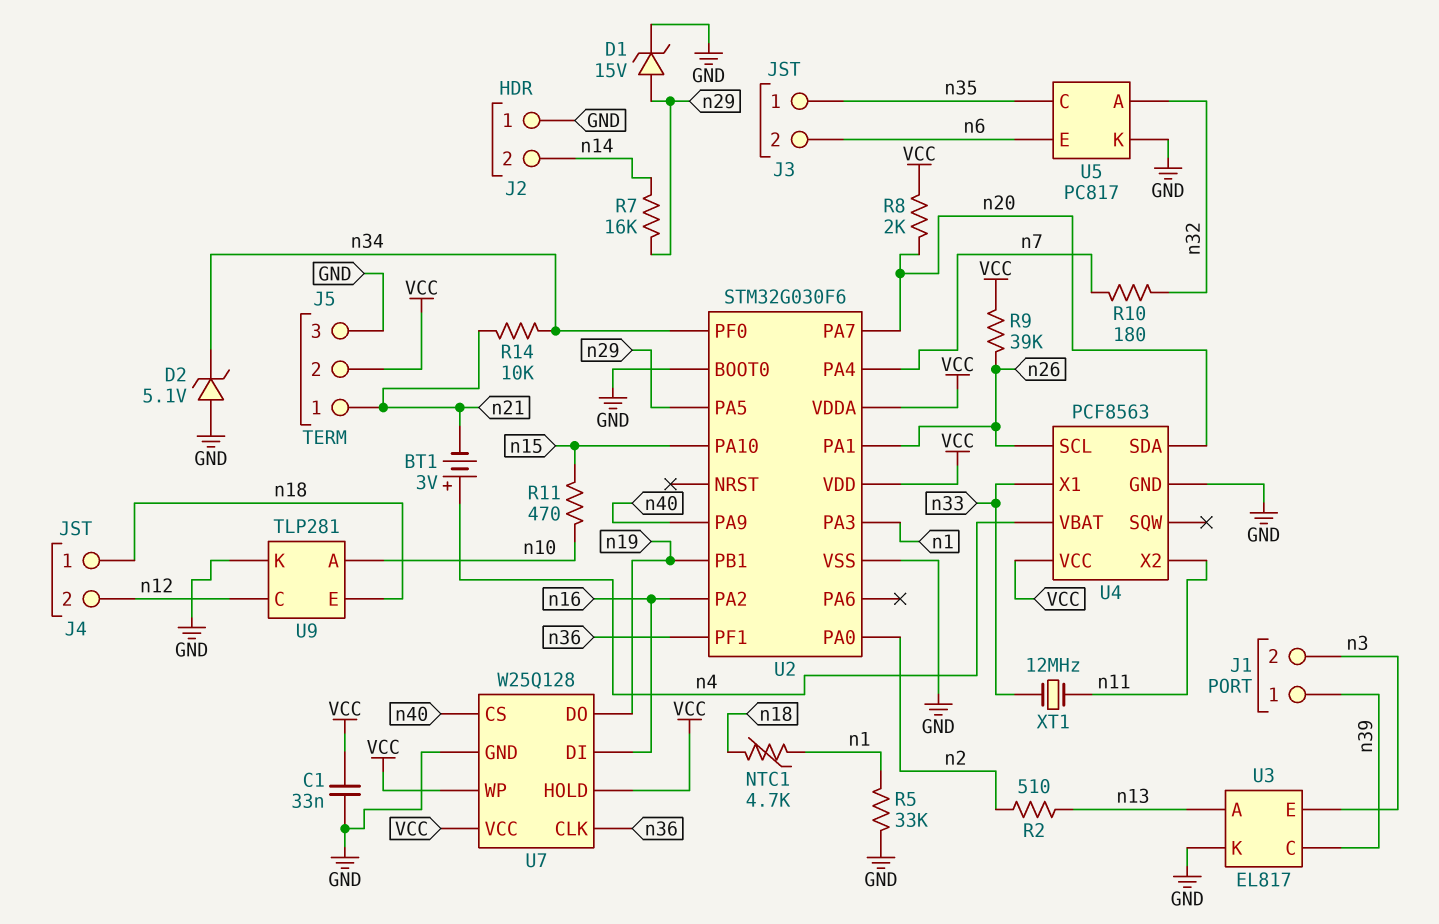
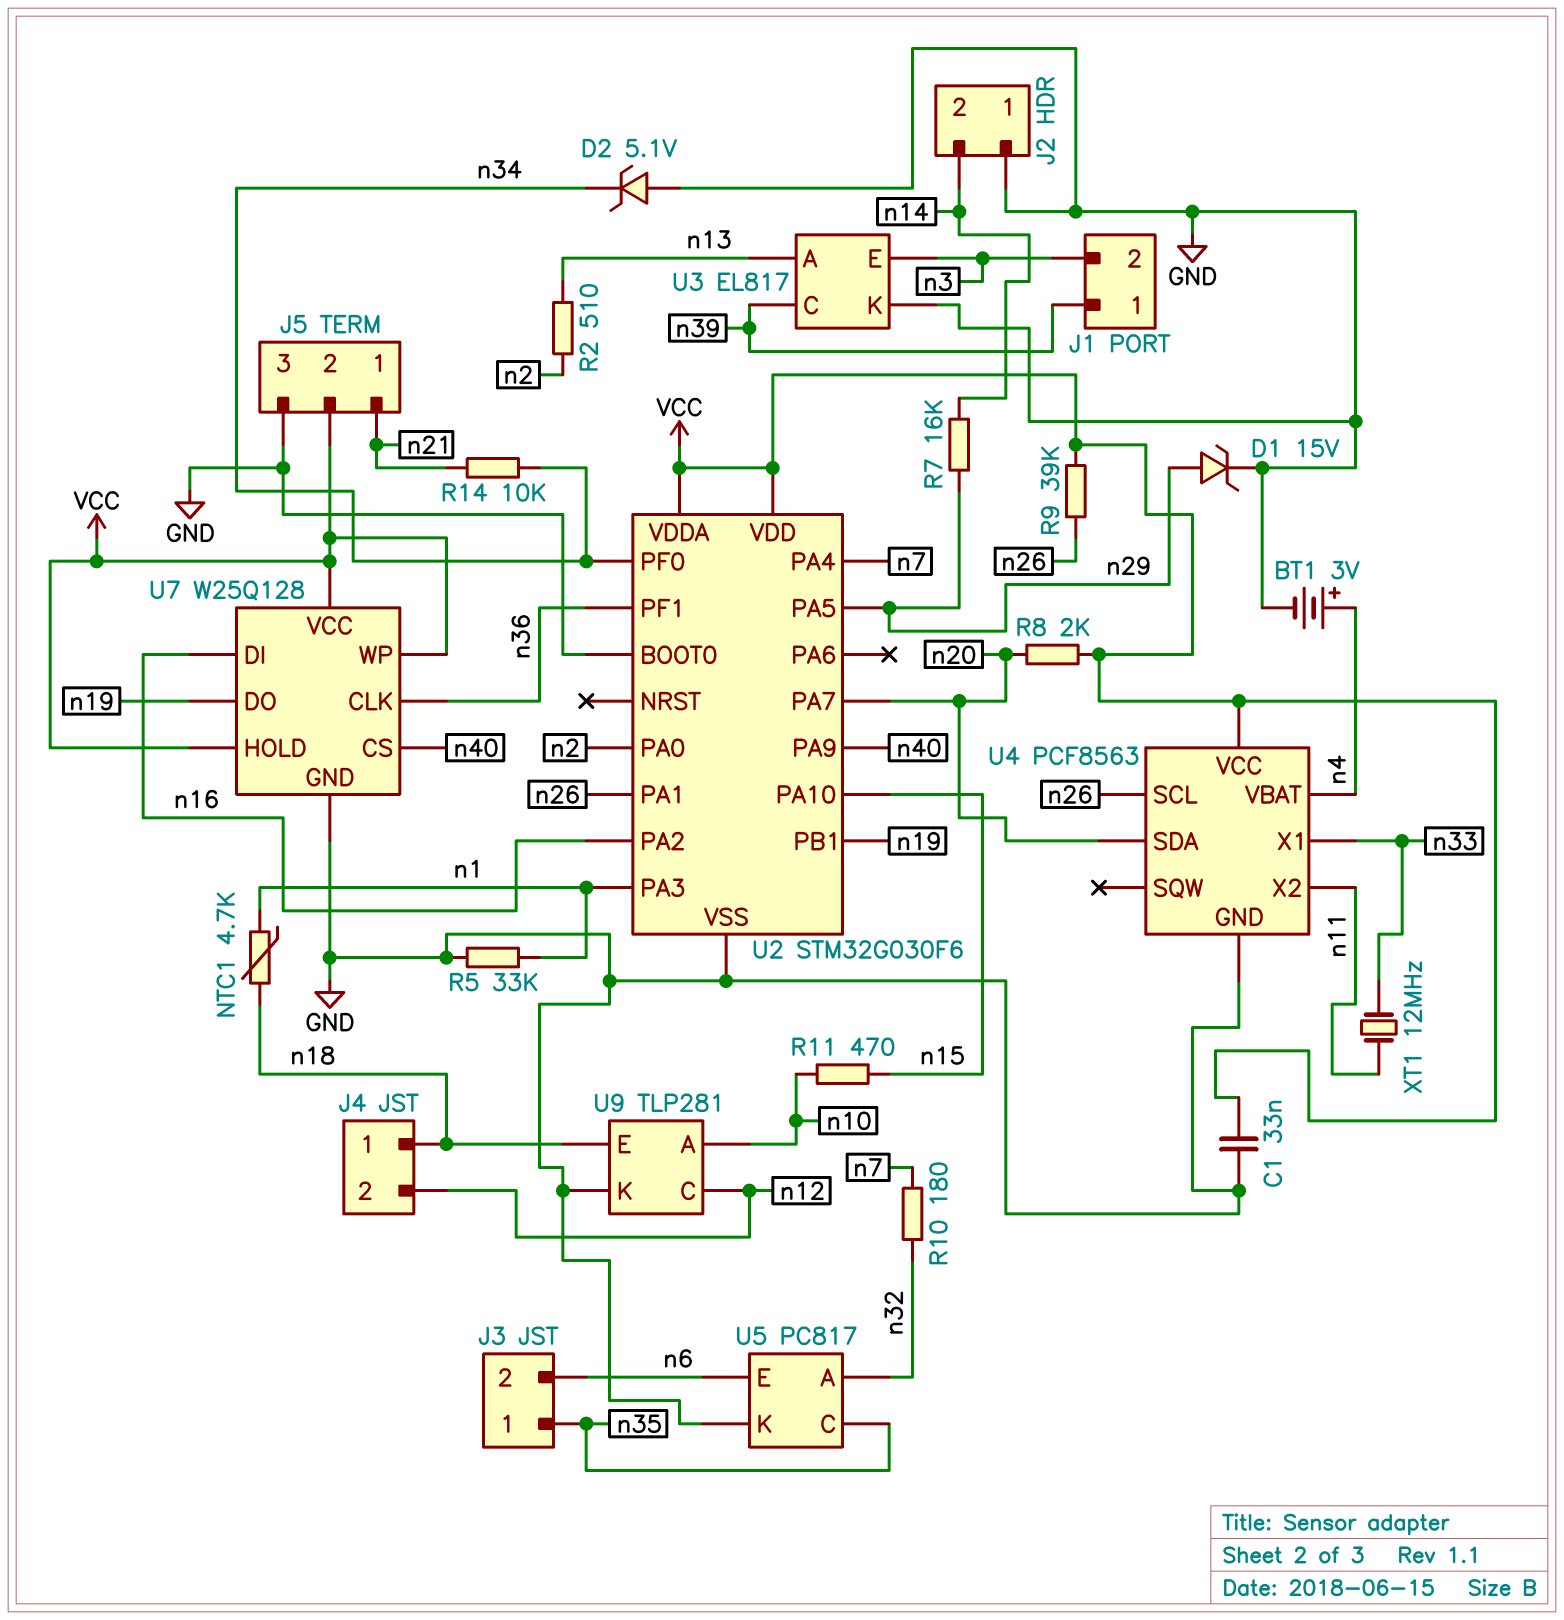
BT1: 3V (plus n4, minus n21) -> 3V (plus n4, minus GND)

